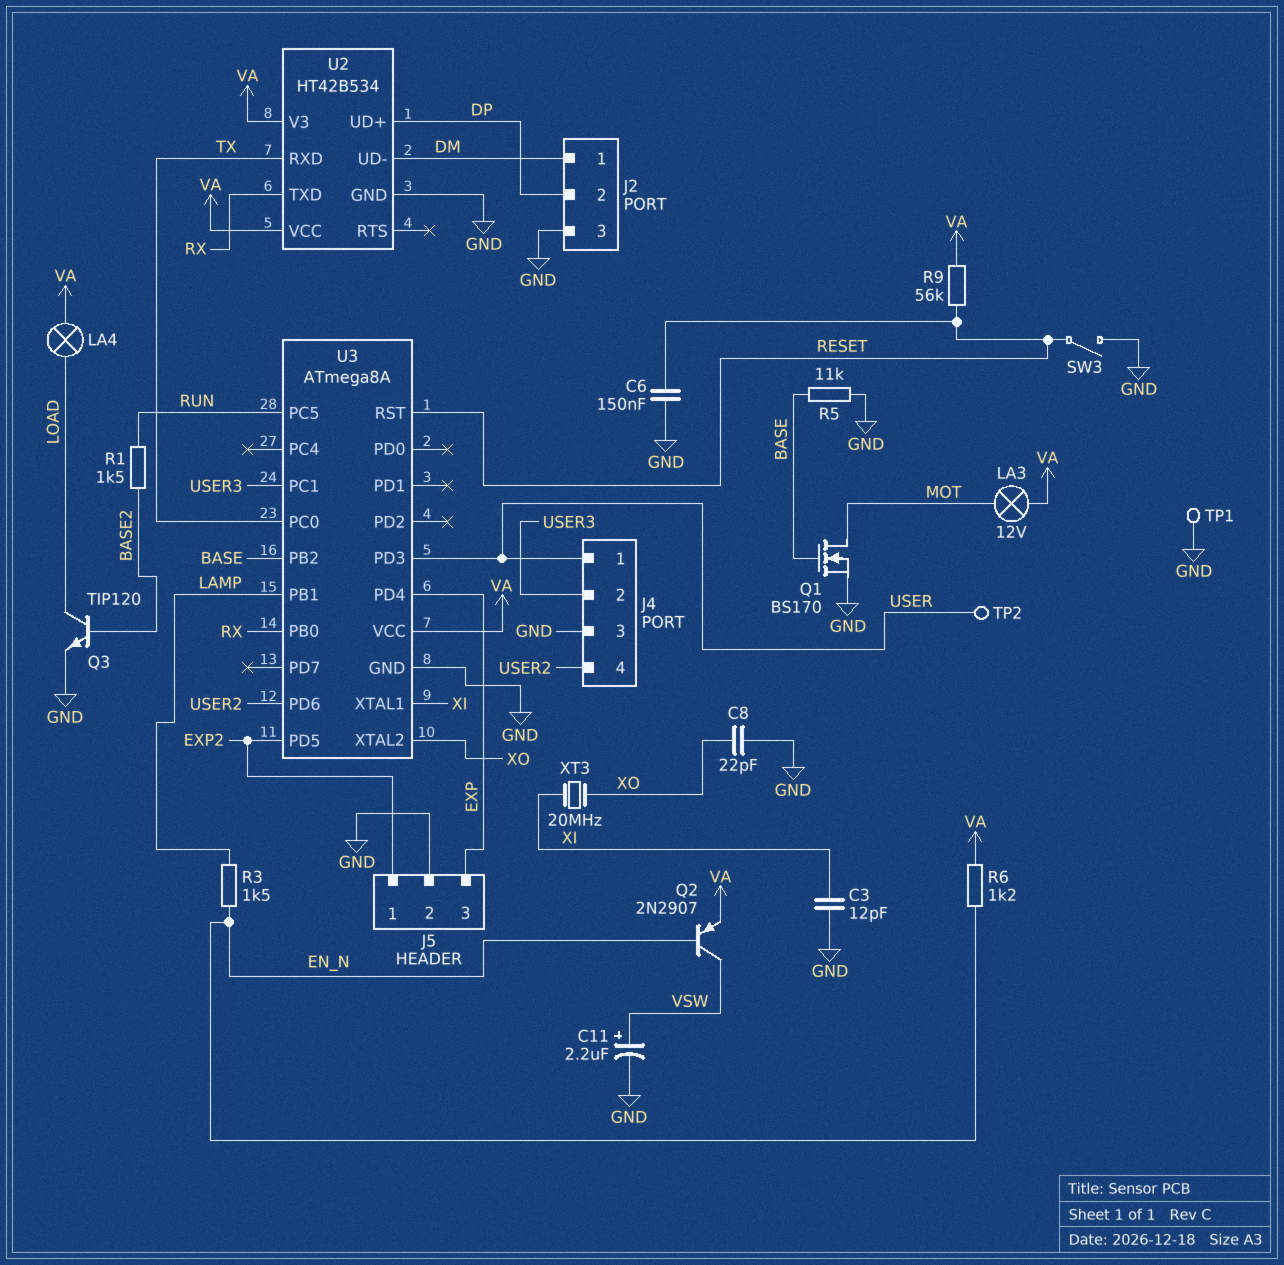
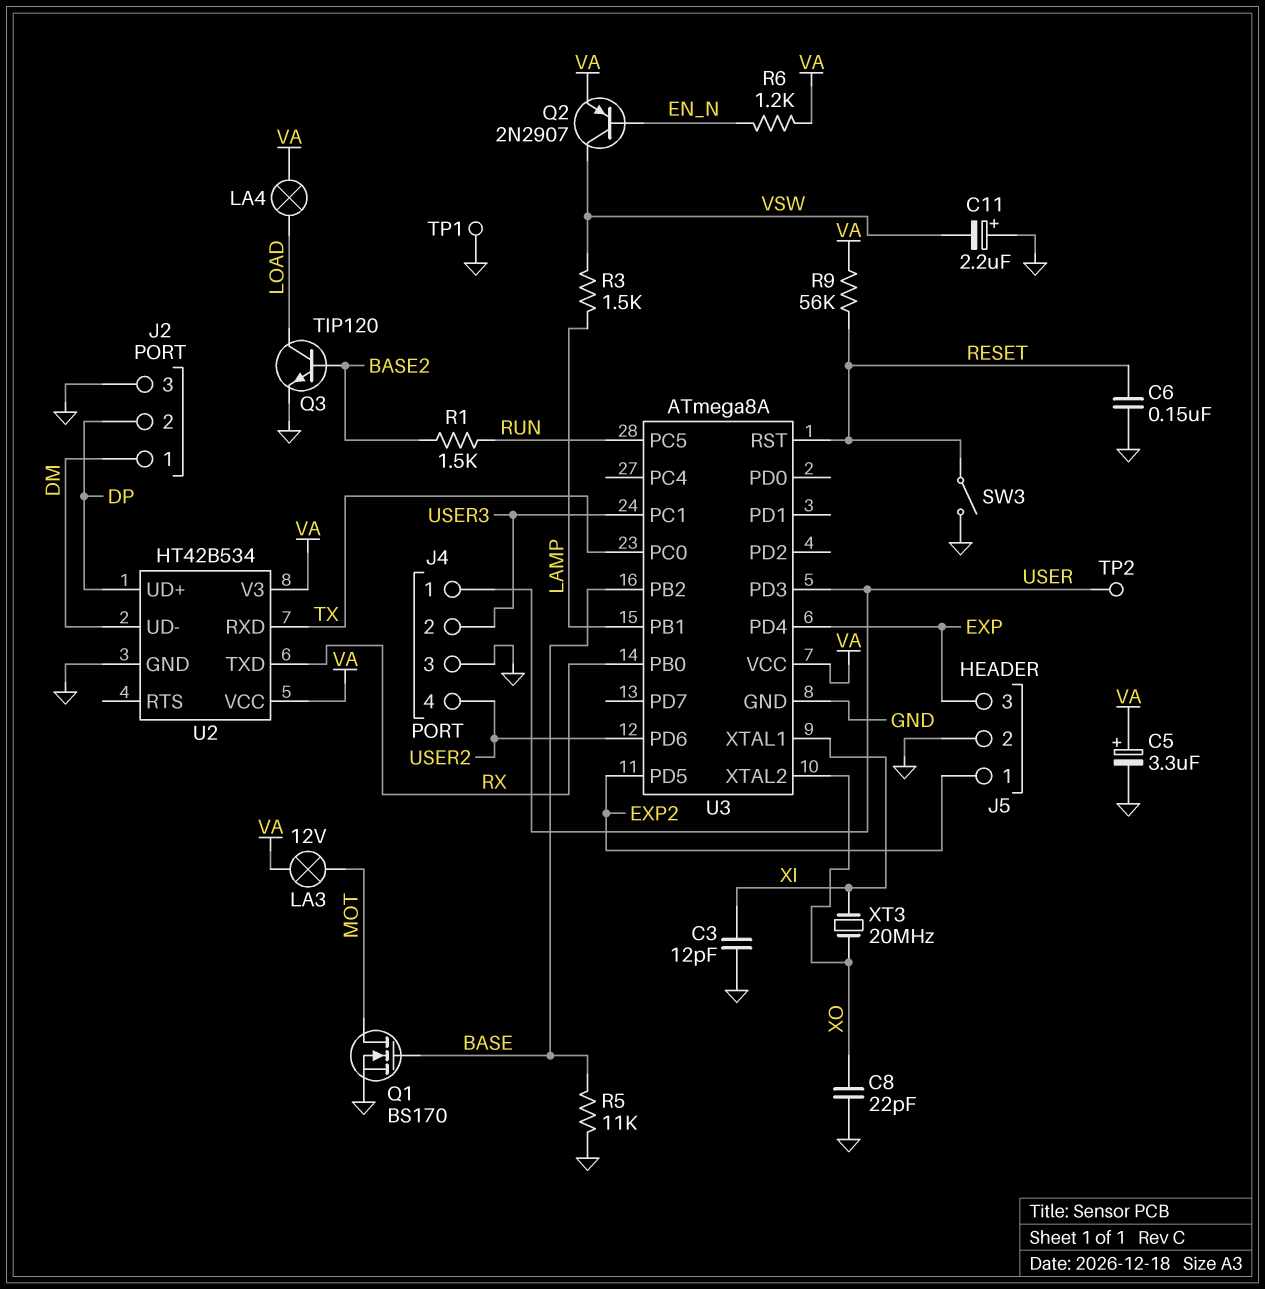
C5: none -> 3.3uF (plus VA, minus GND)
C11: 2.2uF (plus VSW, minus GND) -> 2.2uF (plus GND, minus VSW)
R3: 1.5k (EN_N, LAMP) -> 1.5k (LAMP, VSW)

